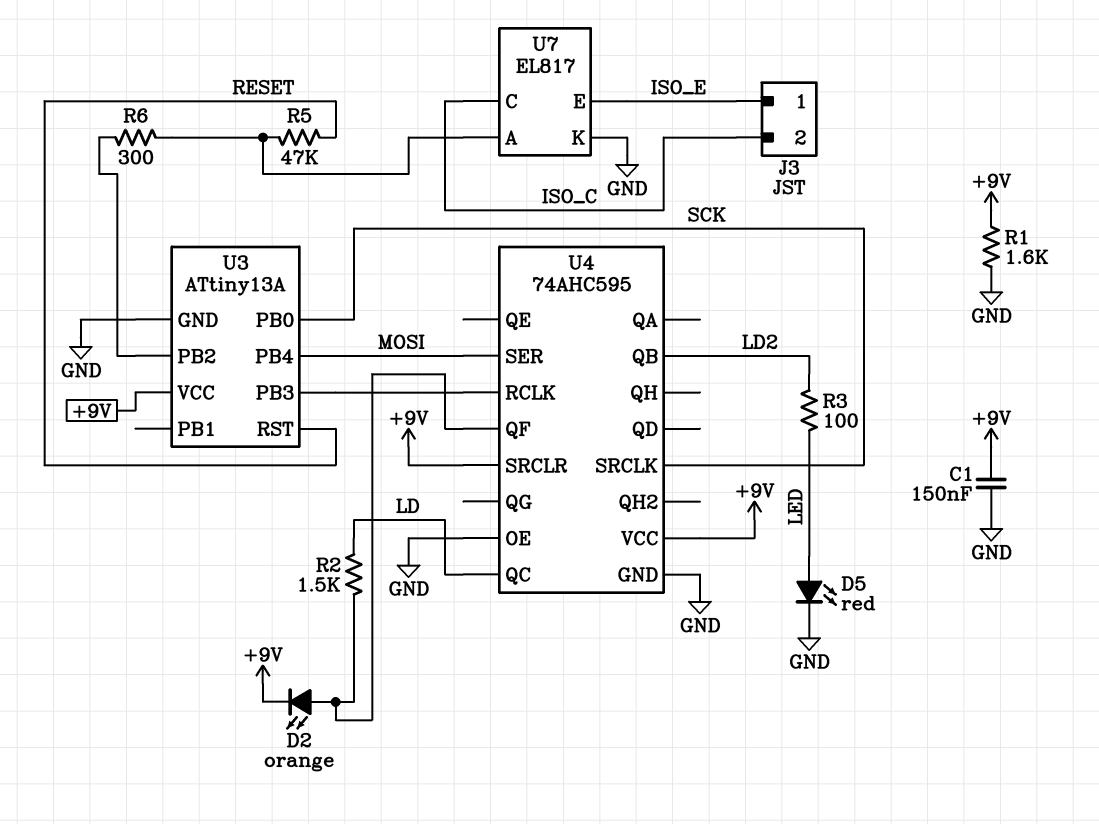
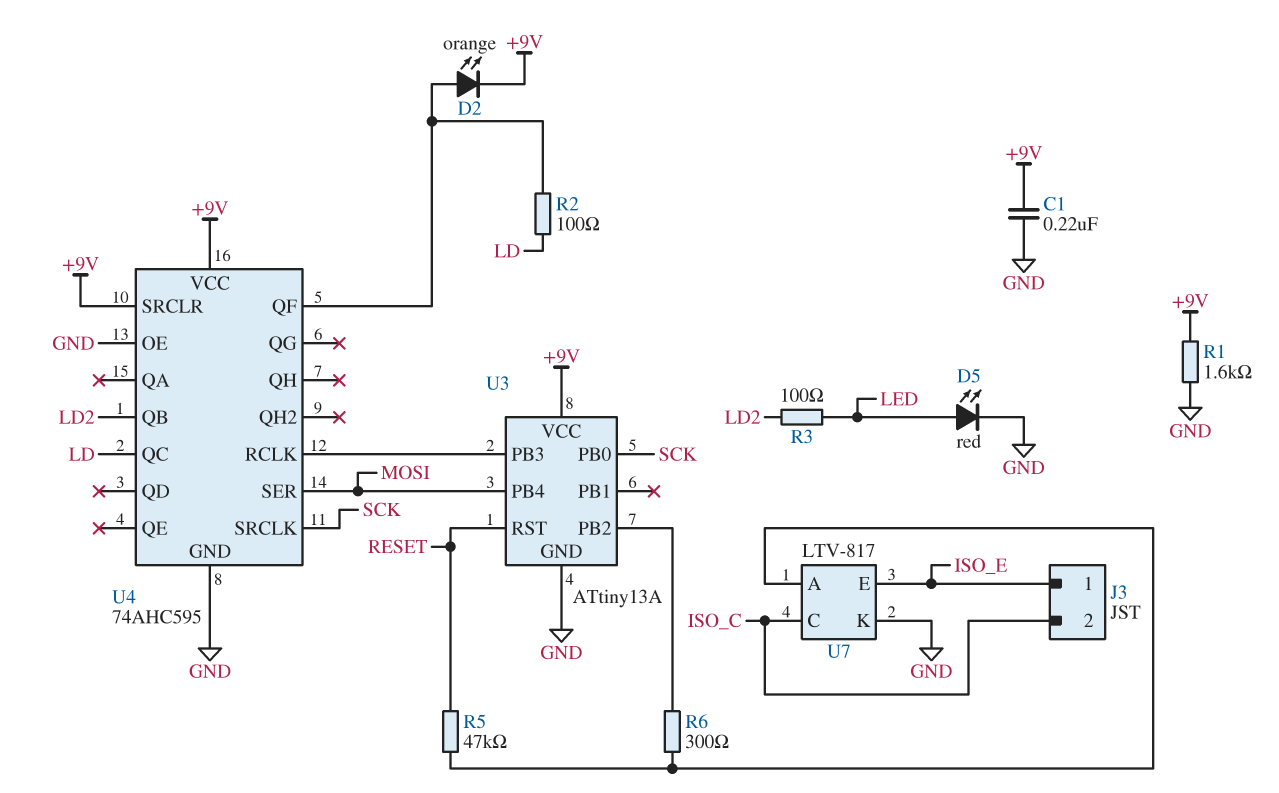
C1: 150nF (+9V, GND) -> 220nF (+9V, GND)
R2: 1.5k (LD, U4/QF) -> 100 (LD, U4/QF)
U7: EL817 -> LTV-817

